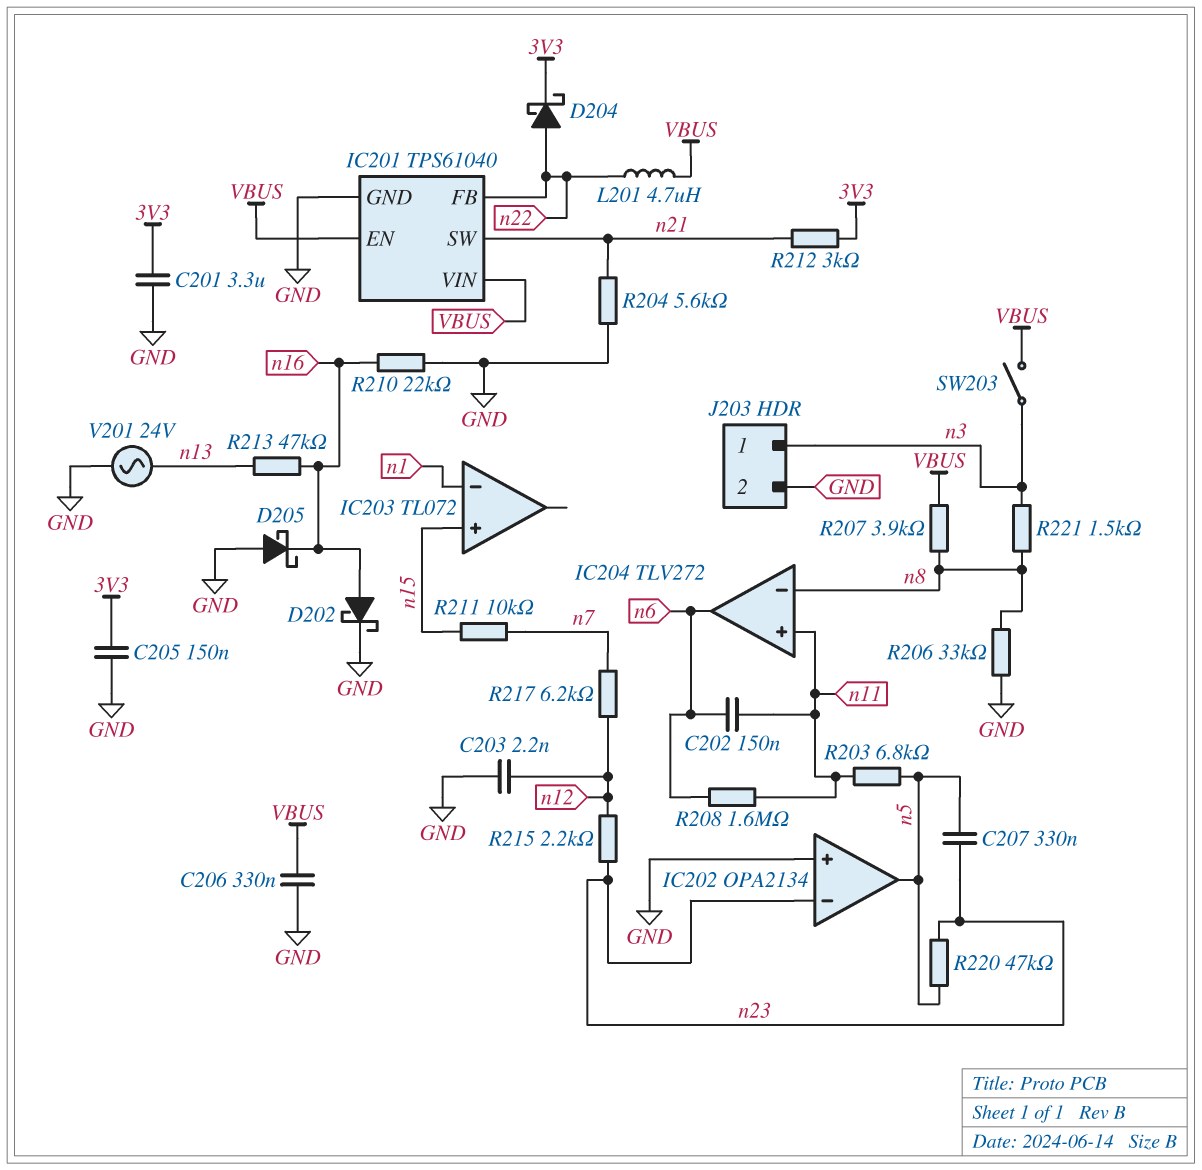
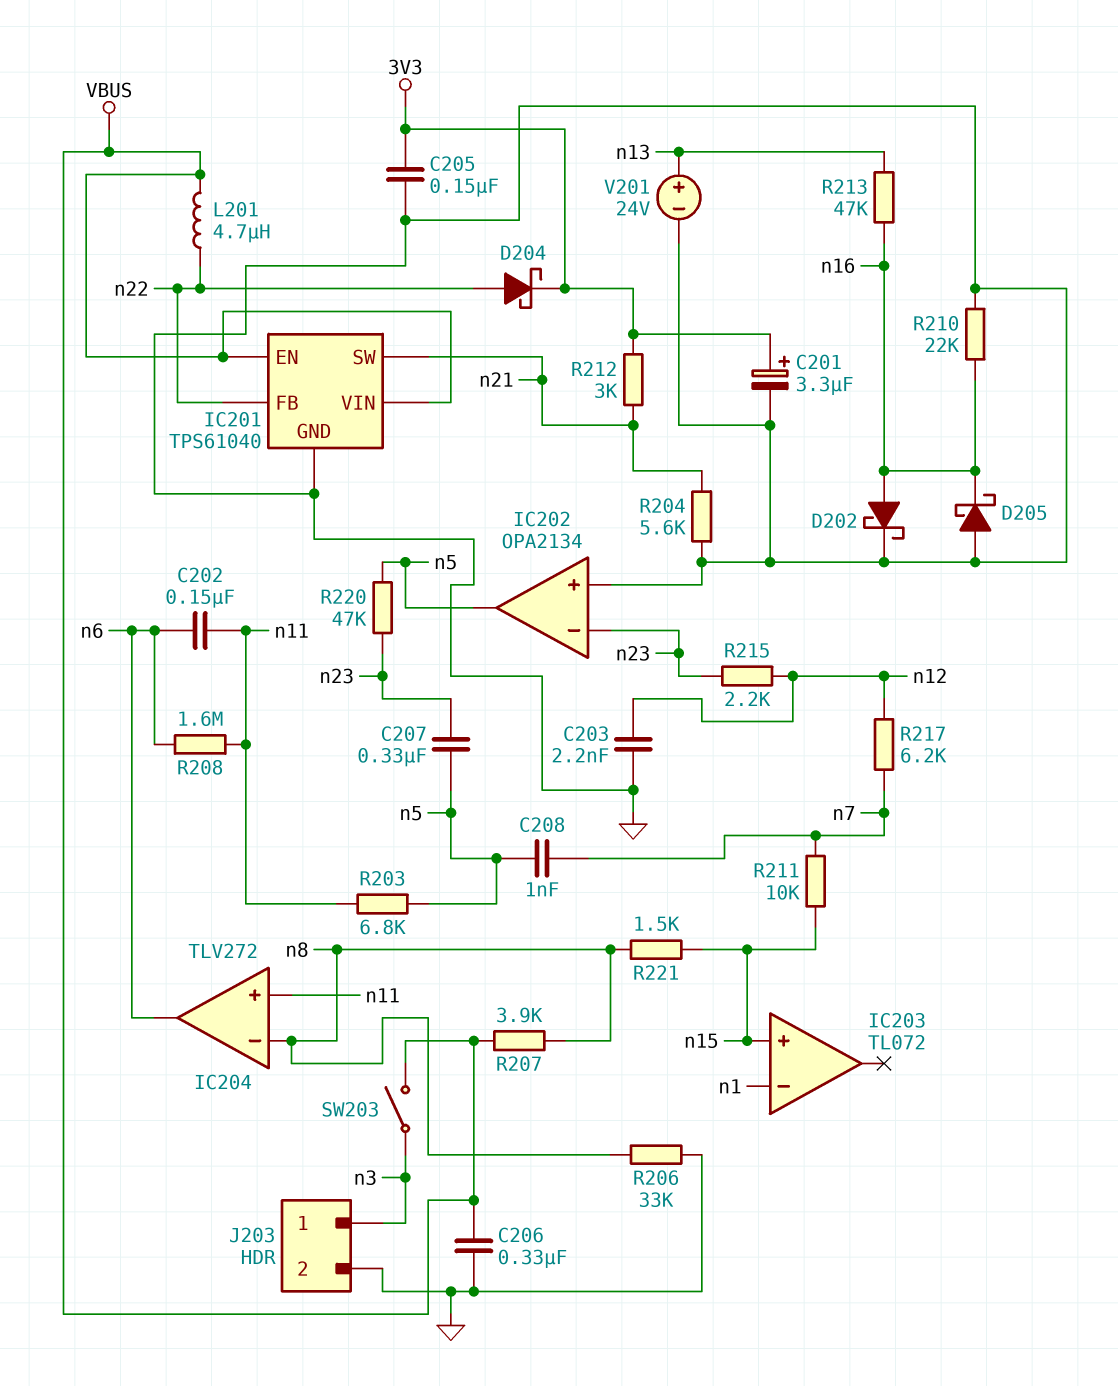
C201: 3.3uF (3V3, GND) -> 3.3uF (plus 3V3, minus GND)
C208: none -> 1nF (n5, n7)
R221: 1.5k (n3, n8) -> 1.5k (n8, n15)
V201: AC 24V (GND, n13) -> 24V (plus n13, minus GND)

